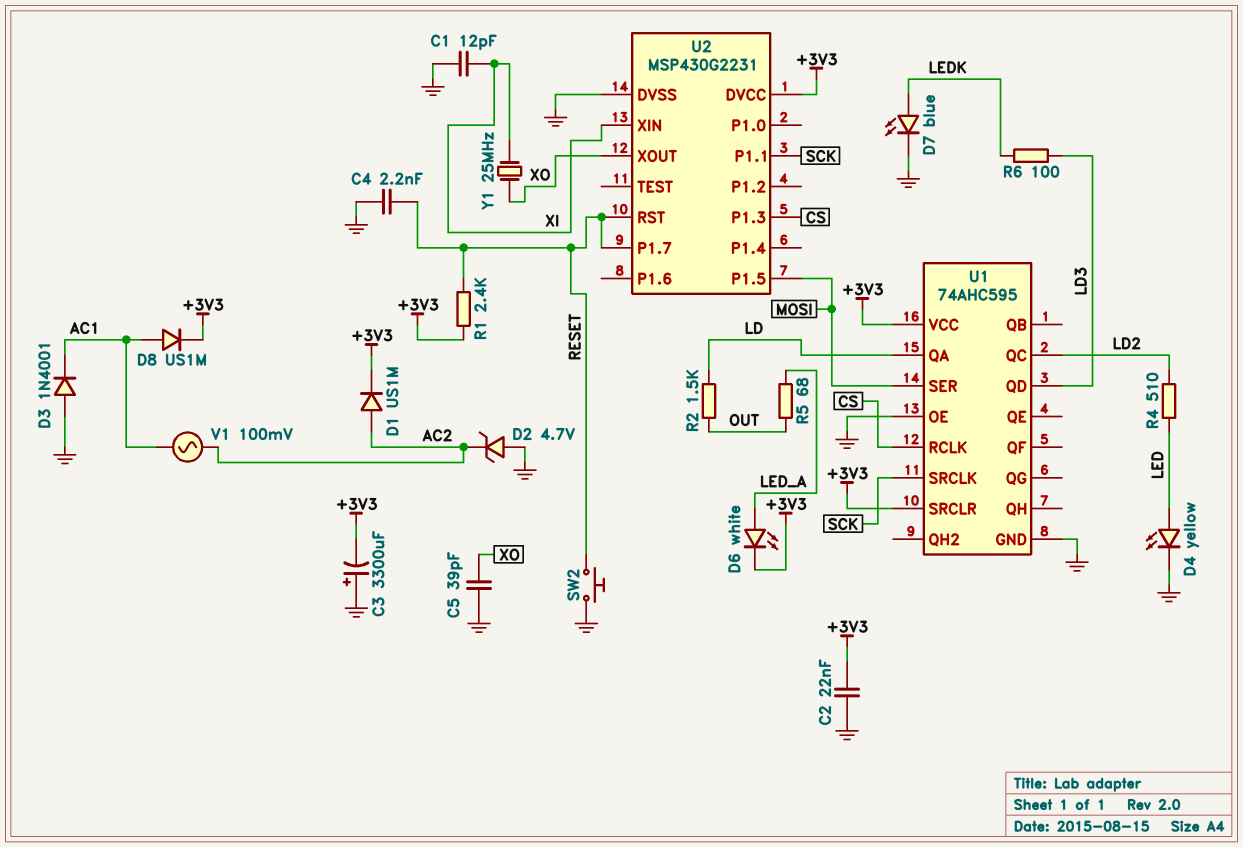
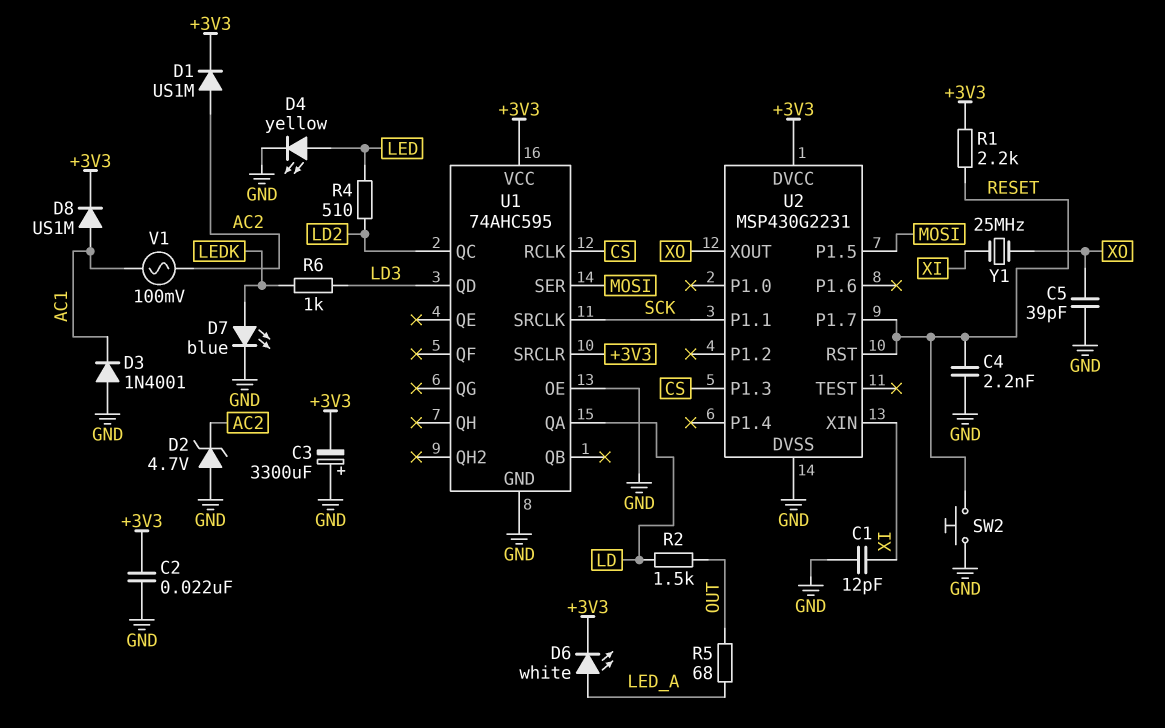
R1: 2.4k (+3V3, RESET) -> 2.2k (+3V3, RESET)
R6: 100 (LD3, LEDK) -> 1k (LD3, LEDK)

